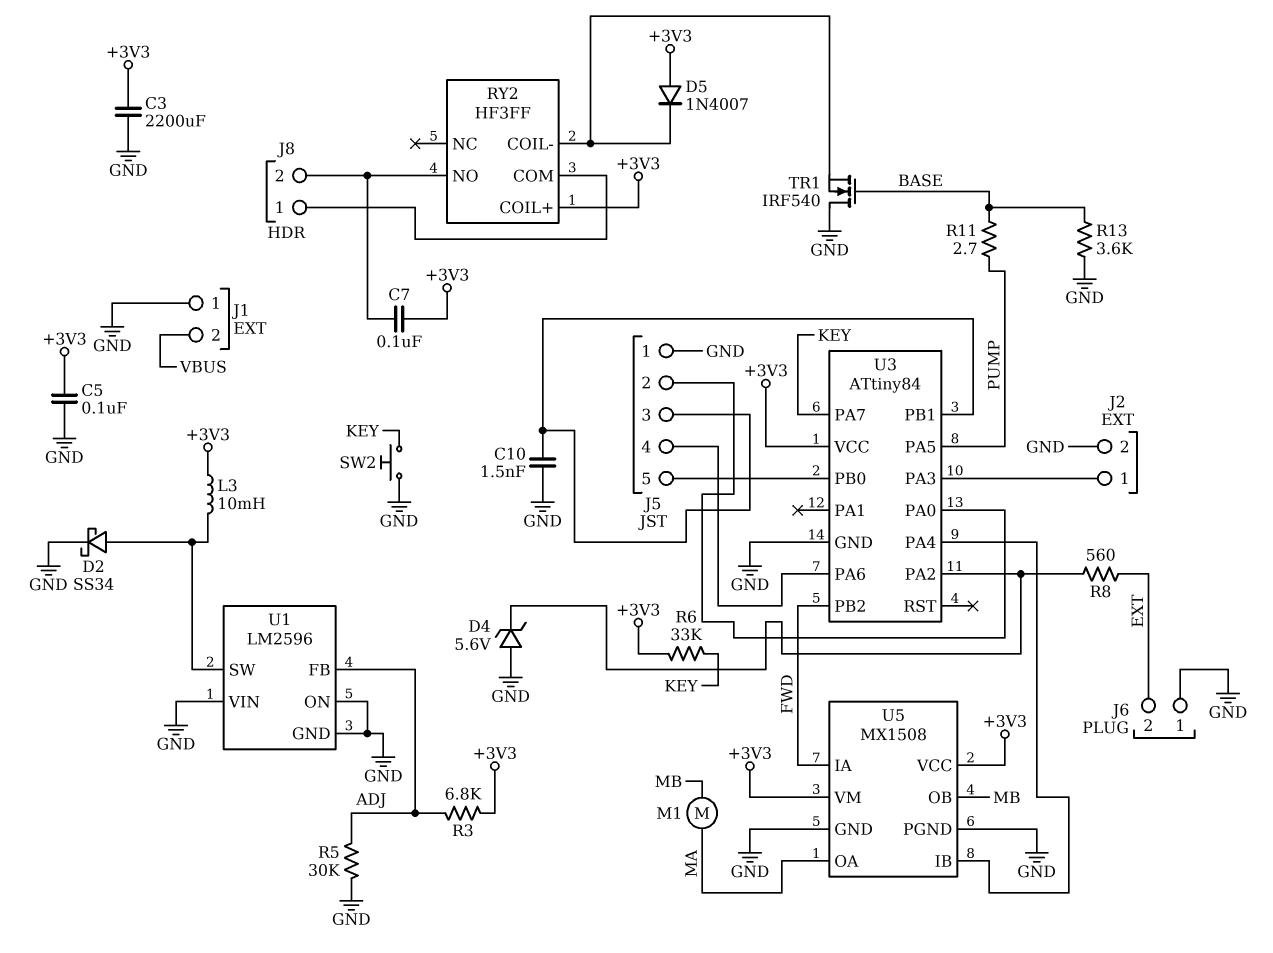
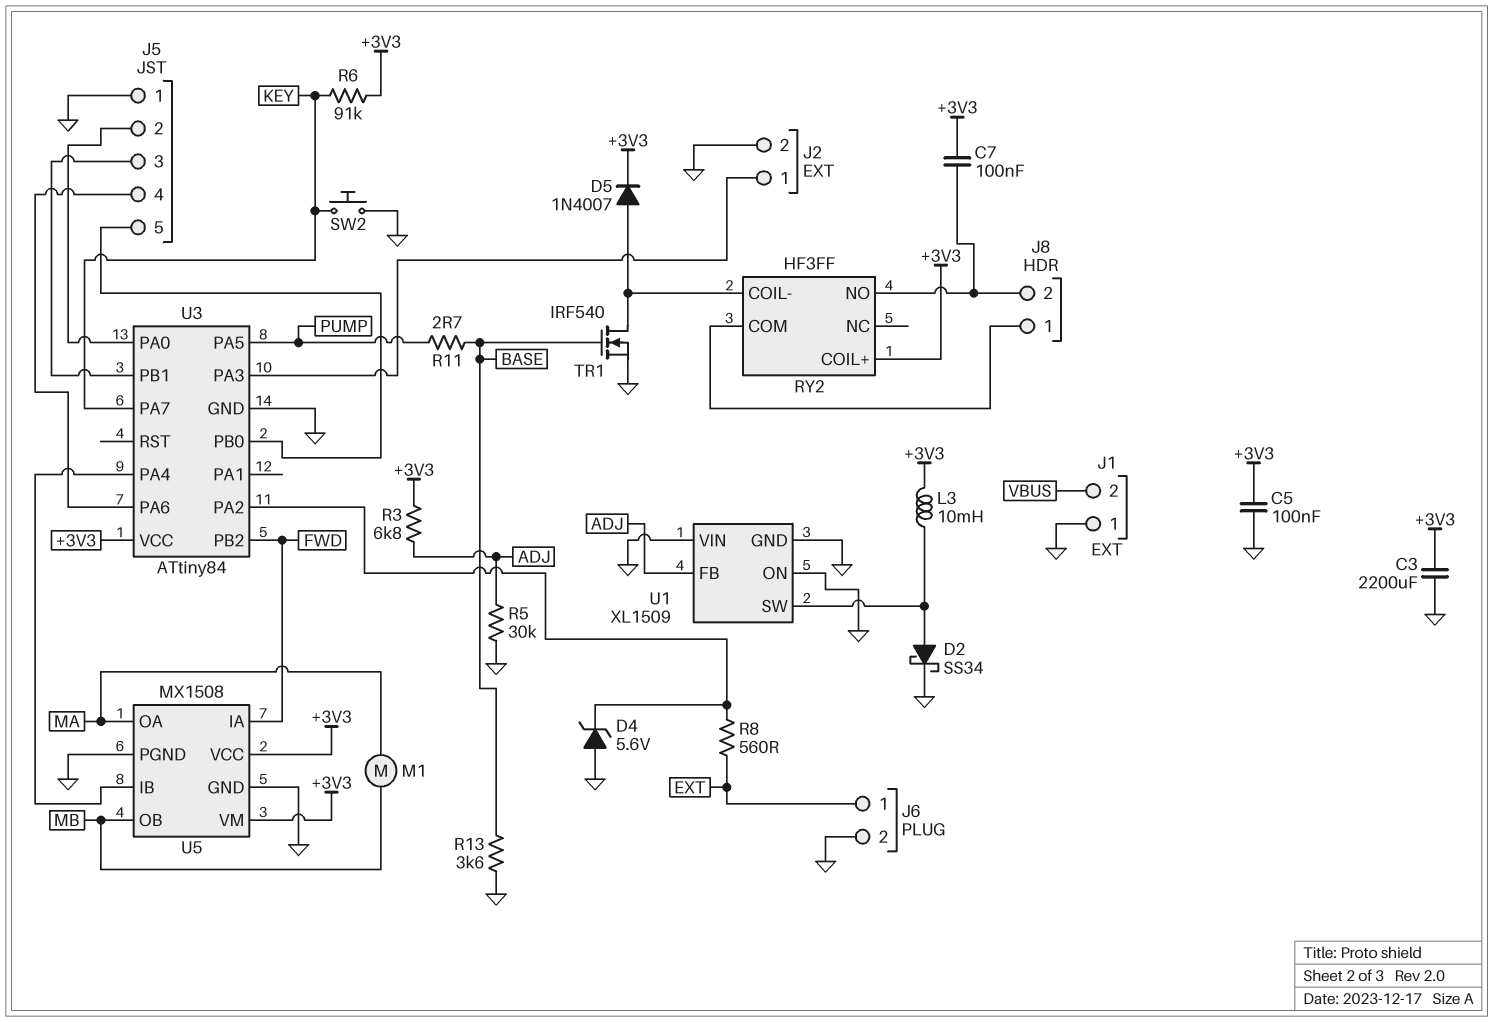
C10: 1.5nF (GND, J5/3) -> none
D5: diode 1N4007 (A +3V3, K RY2/COIL-) -> diode 1N4007 (A RY2/COIL-, K +3V3)
J6 pin 1: GND -> EXT
J6 pin 2: EXT -> GND
R6: 33k (+3V3, KEY) -> 91k (+3V3, KEY)
TR1: NMOS IRF540 (G BASE, D GND, S RY2/COIL-) -> NMOS IRF540 (G BASE, D RY2/COIL-, S GND)
U1: LM2596 -> XL1509

